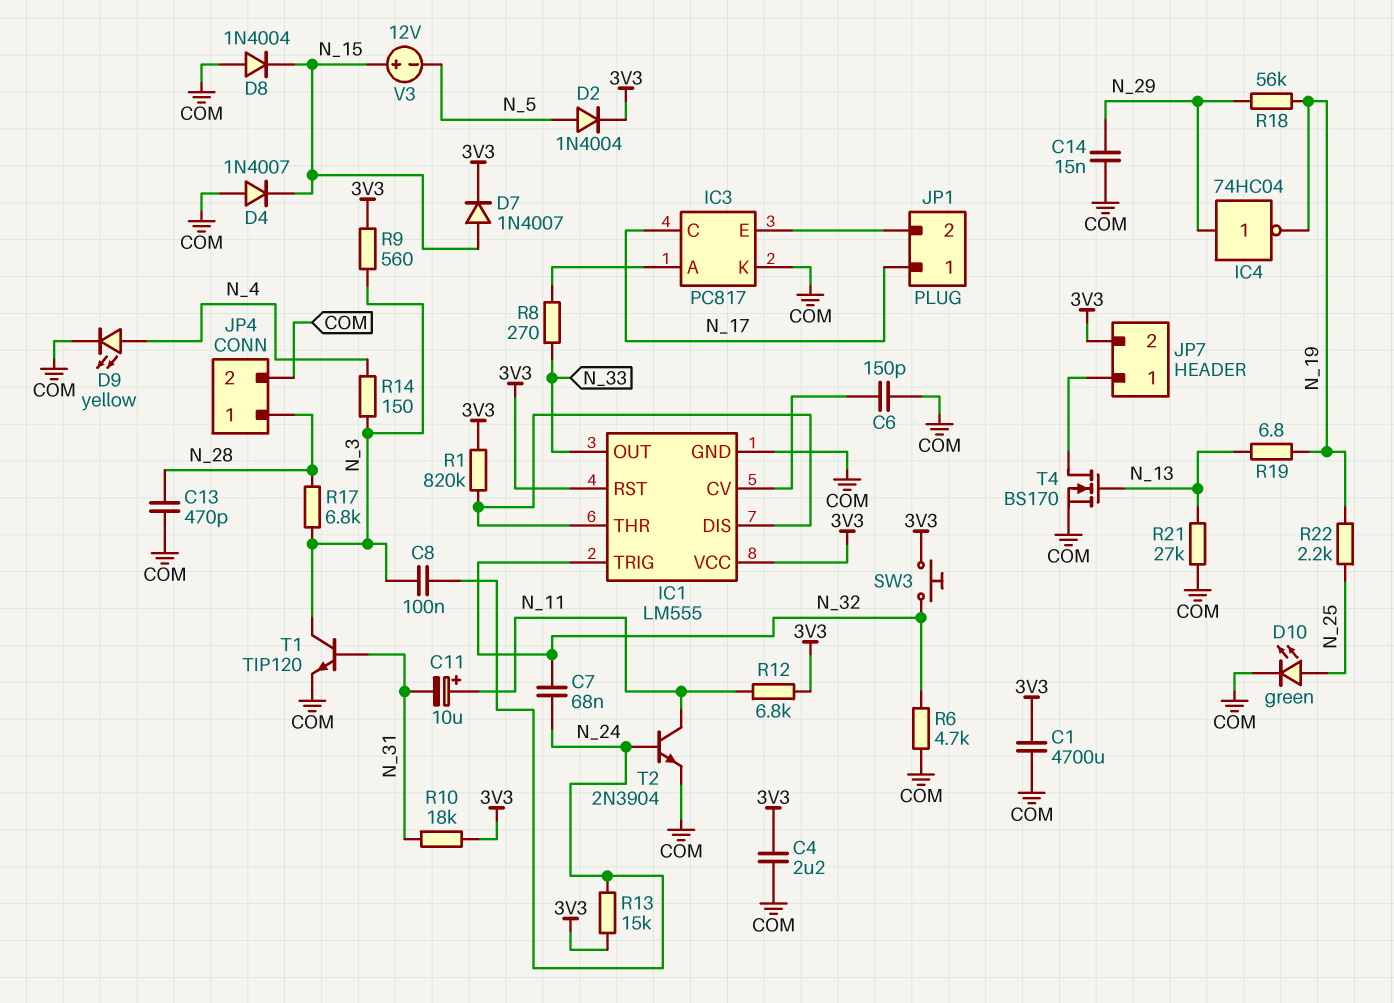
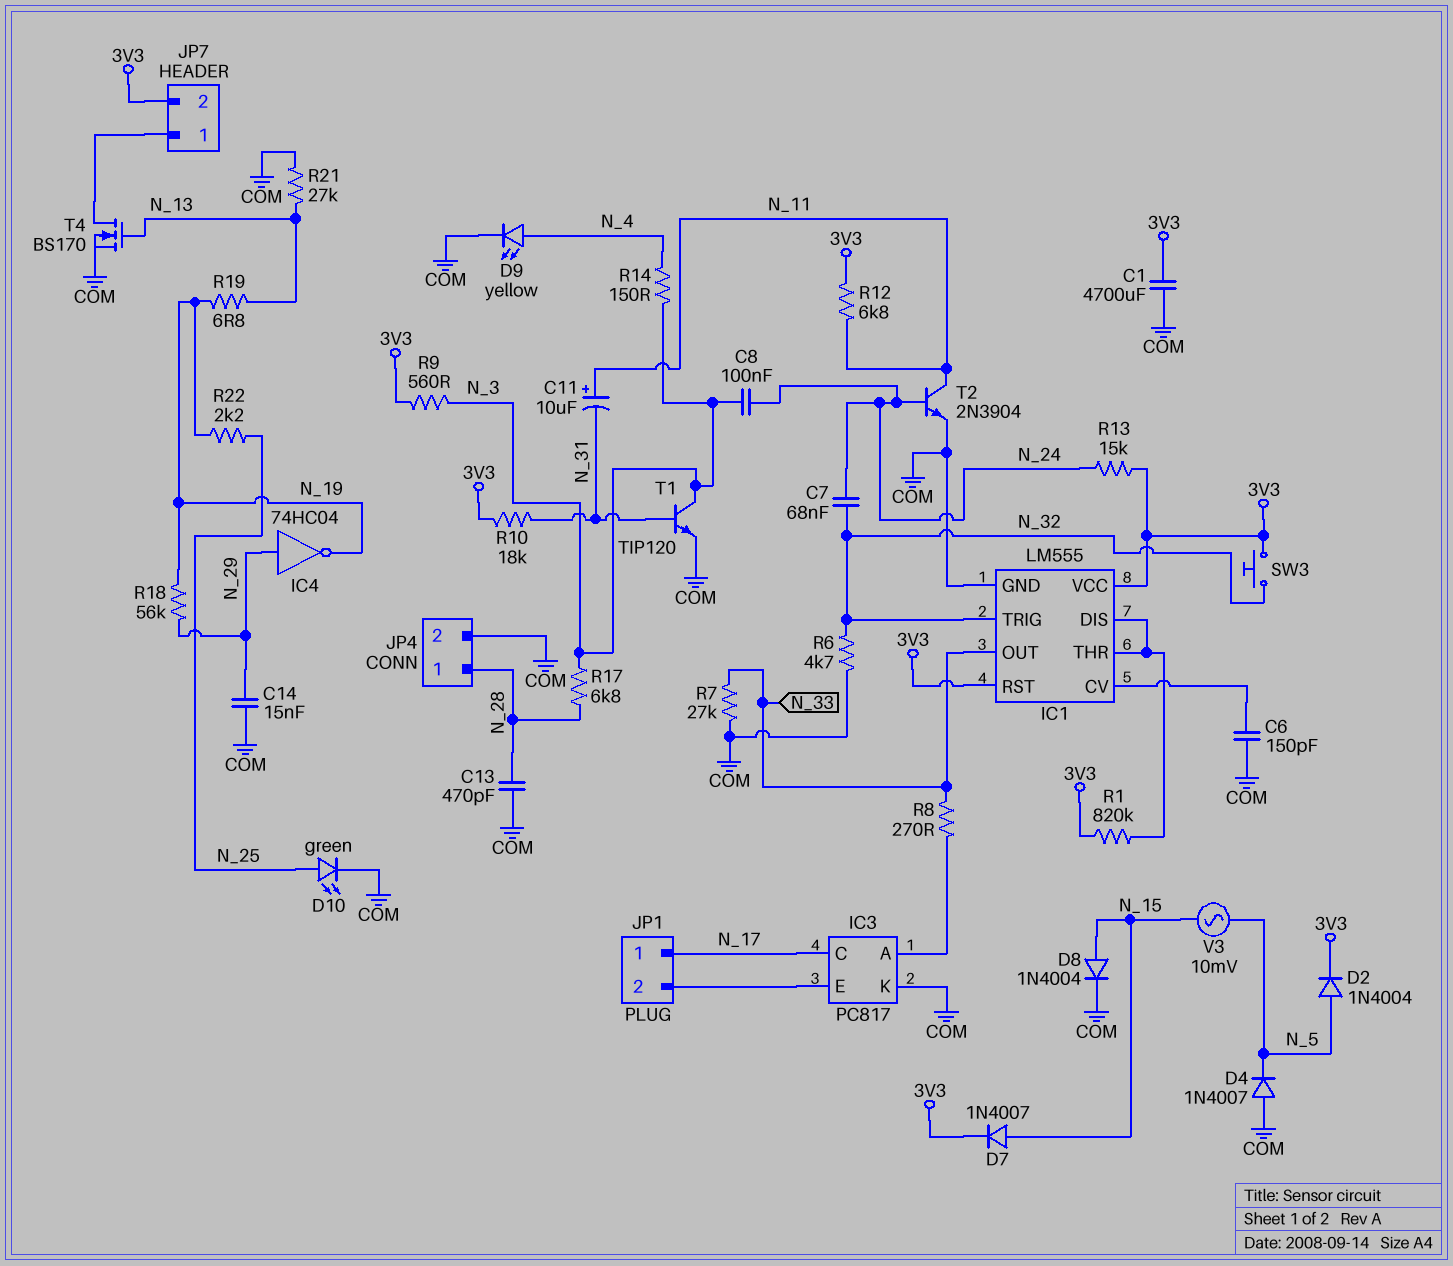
C4: 2.2uF (3V3, COM) -> none
D4: diode 1N4007 (A COM, K N_15) -> diode 1N4007 (A COM, K N_5)
D8: diode 1N4004 (A COM, K N_15) -> diode 1N4004 (A N_15, K COM)
R7: none -> 27k (COM, N_33)
V3: 12V (plus N_15, minus N_5) -> AC 10mV (N_5, N_15)

